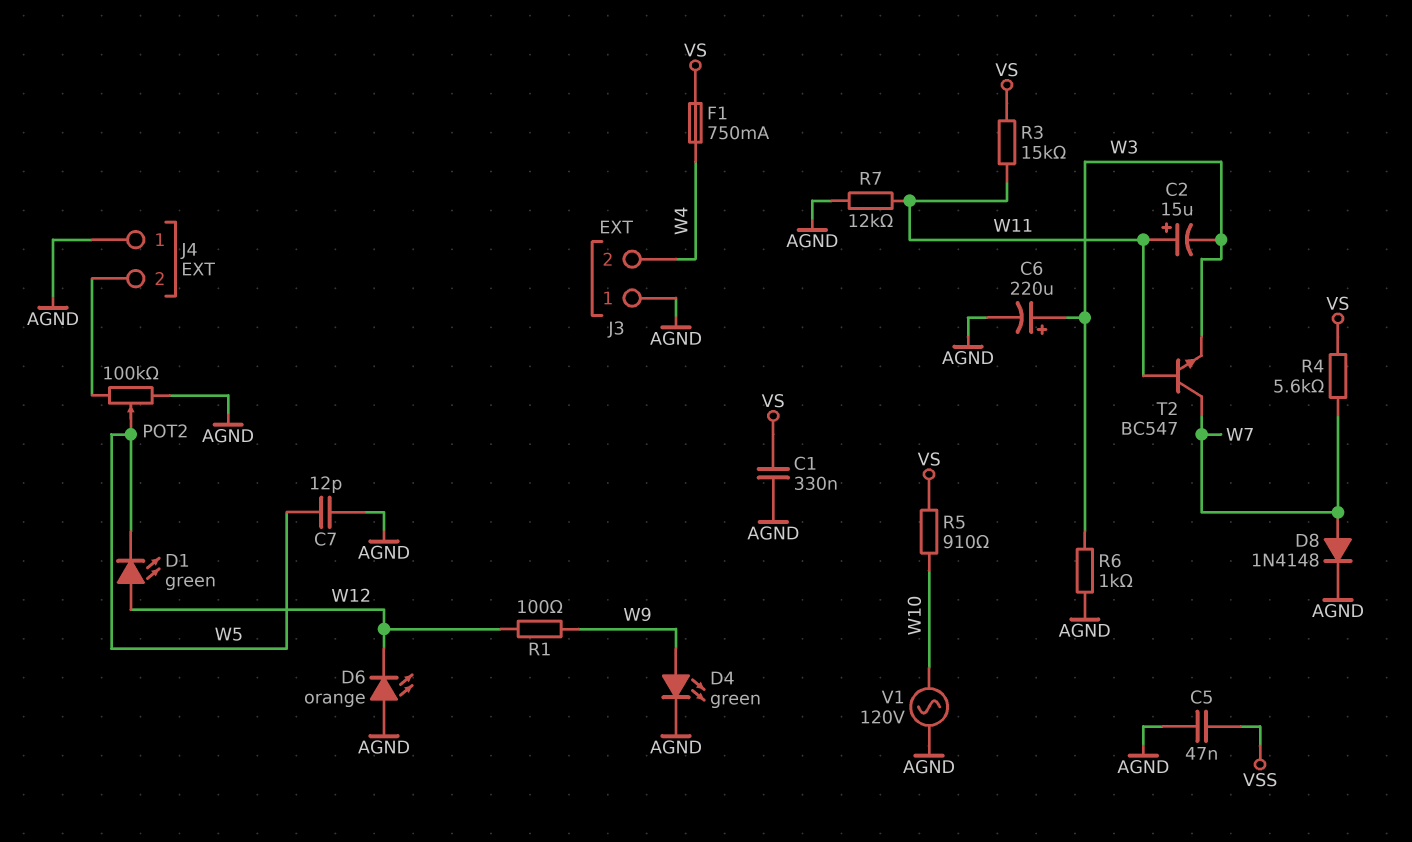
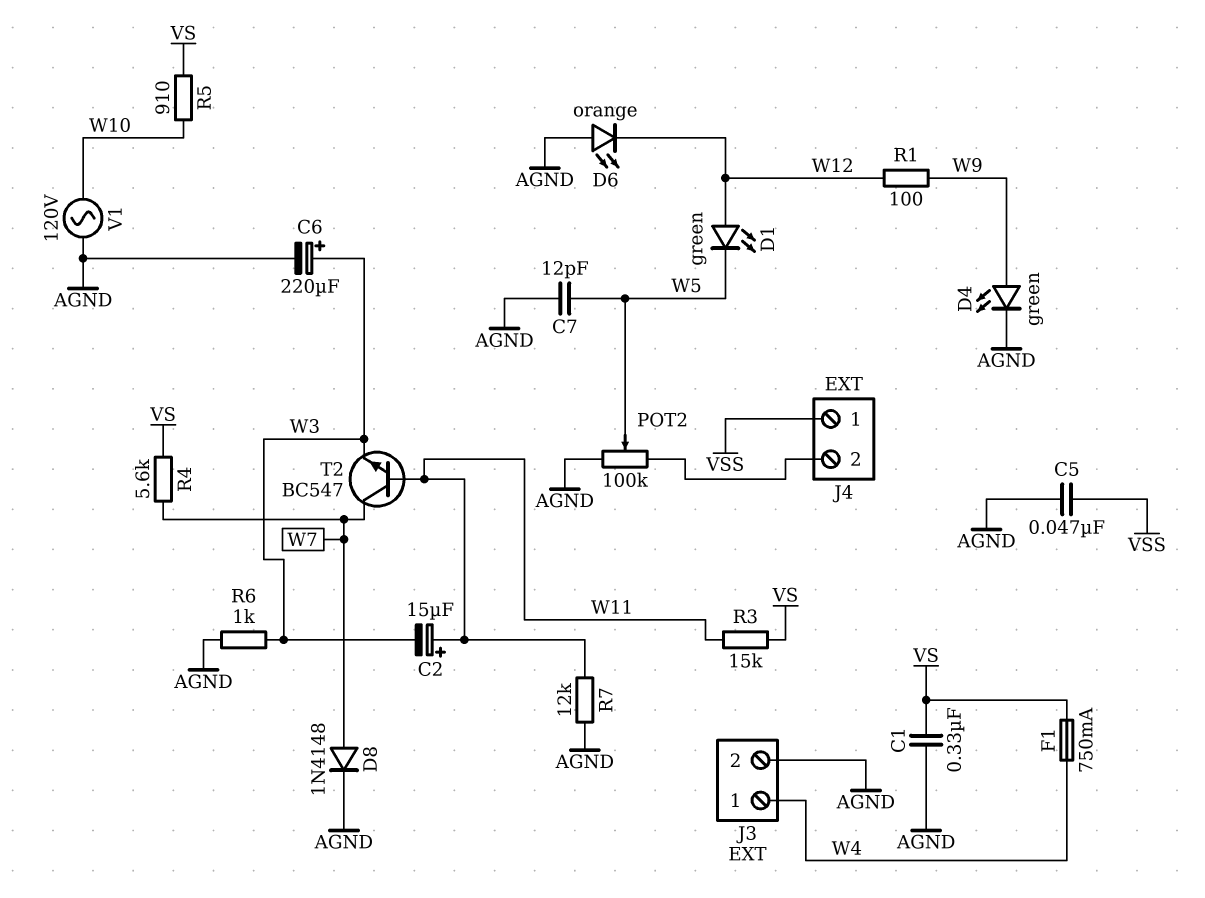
J3 pin 1: AGND -> W4
J3 pin 2: W4 -> AGND
J4 pin 1: AGND -> VSS

